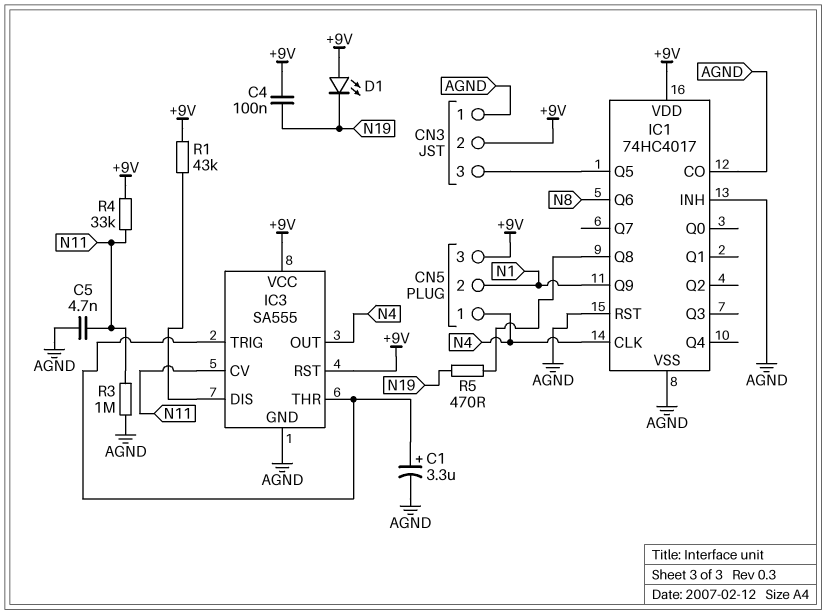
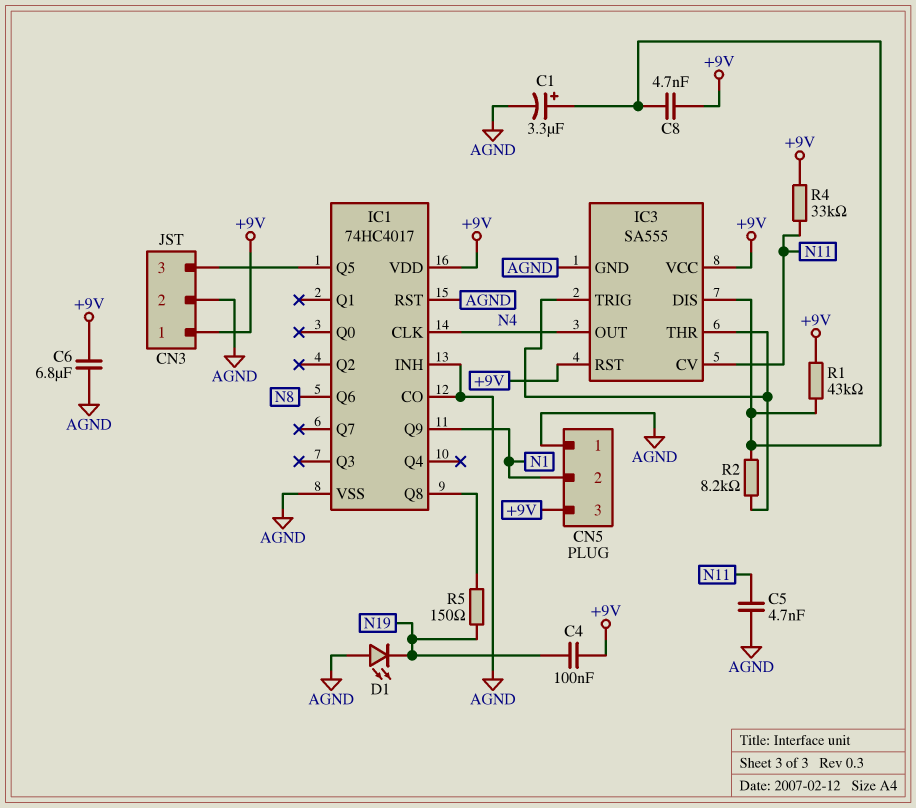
C1: 3.3uF (plus IC3/THR, minus AGND) -> 3.3uF (plus IC3/DIS, minus AGND)
C6: none -> 6.8uF (+9V, AGND)
C8: none -> 4.7nF (+9V, IC3/DIS)
CN3 pin 1: AGND -> +9V
CN3 pin 2: +9V -> AGND
CN5 pin 1: N4 -> AGND
D1: LED (A +9V, K N19) -> LED (A AGND, K N19)
R2: none -> 8.2k (IC3/DIS, IC3/THR)
R3: 1M (AGND, N11) -> none
R5: 470 (IC1/Q8, N19) -> 150 (IC1/Q8, N19)

